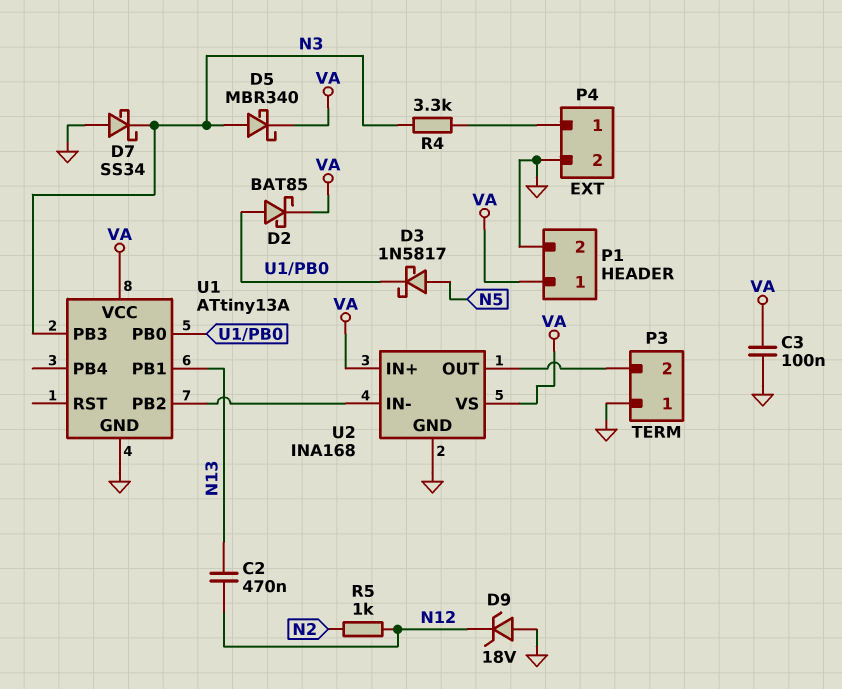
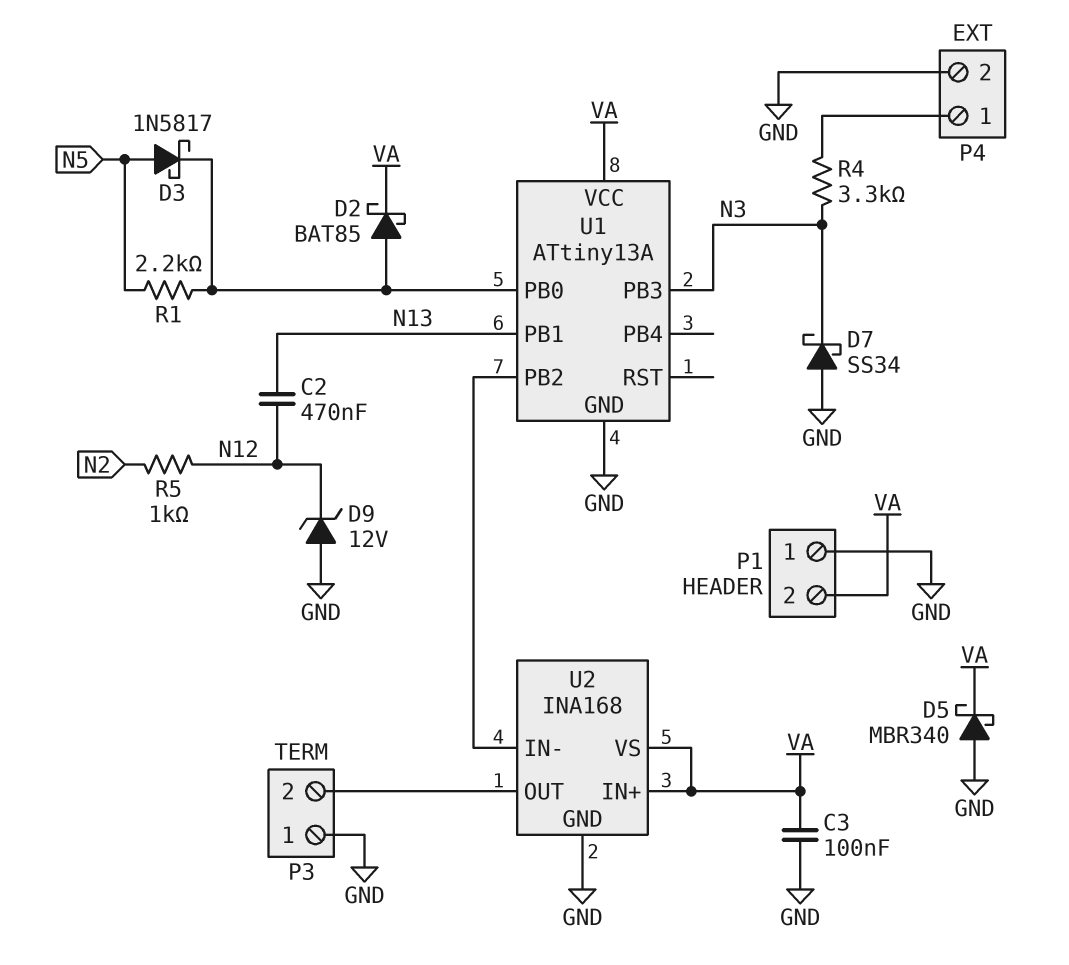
D5: schottky MBR340 (A N3, K VA) -> schottky MBR340 (A GND, K VA)
D9: zener 18V (A GND, K N12) -> zener 12V (A GND, K N12)
P1 pin 1: VA -> GND
P1 pin 2: GND -> VA
R1: none -> 2.2k (N5, U1/PB0)

